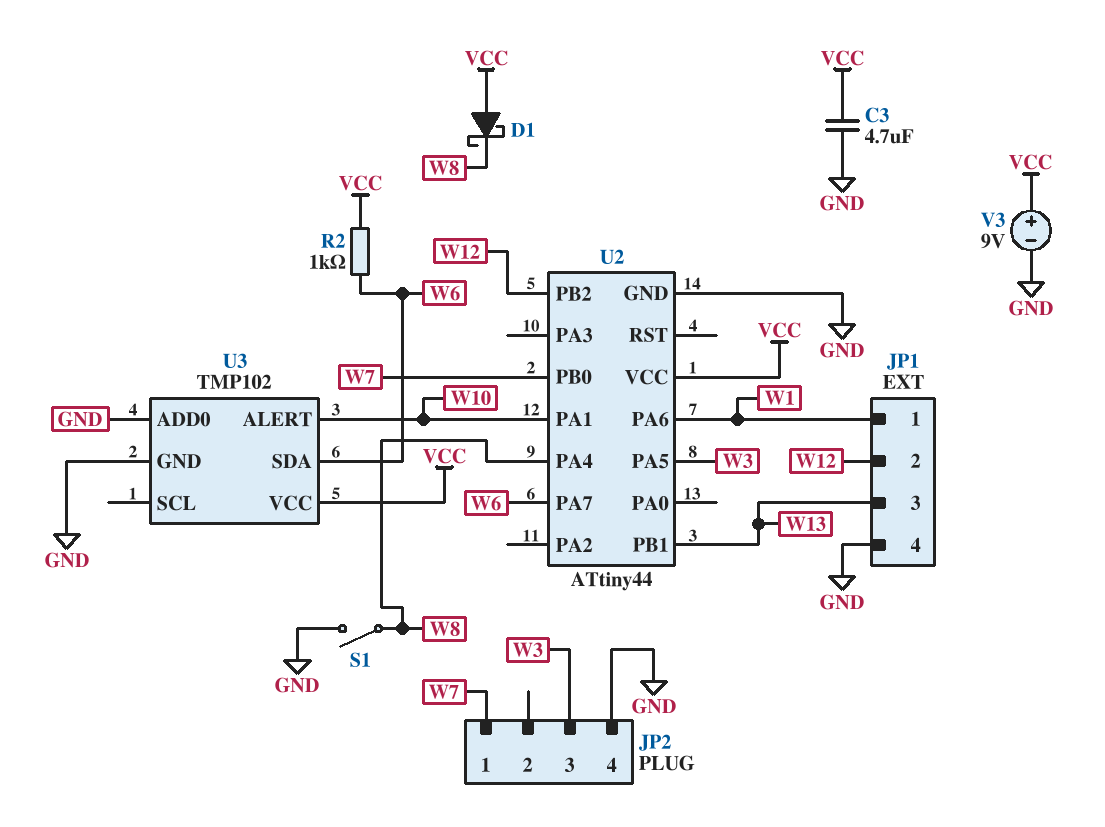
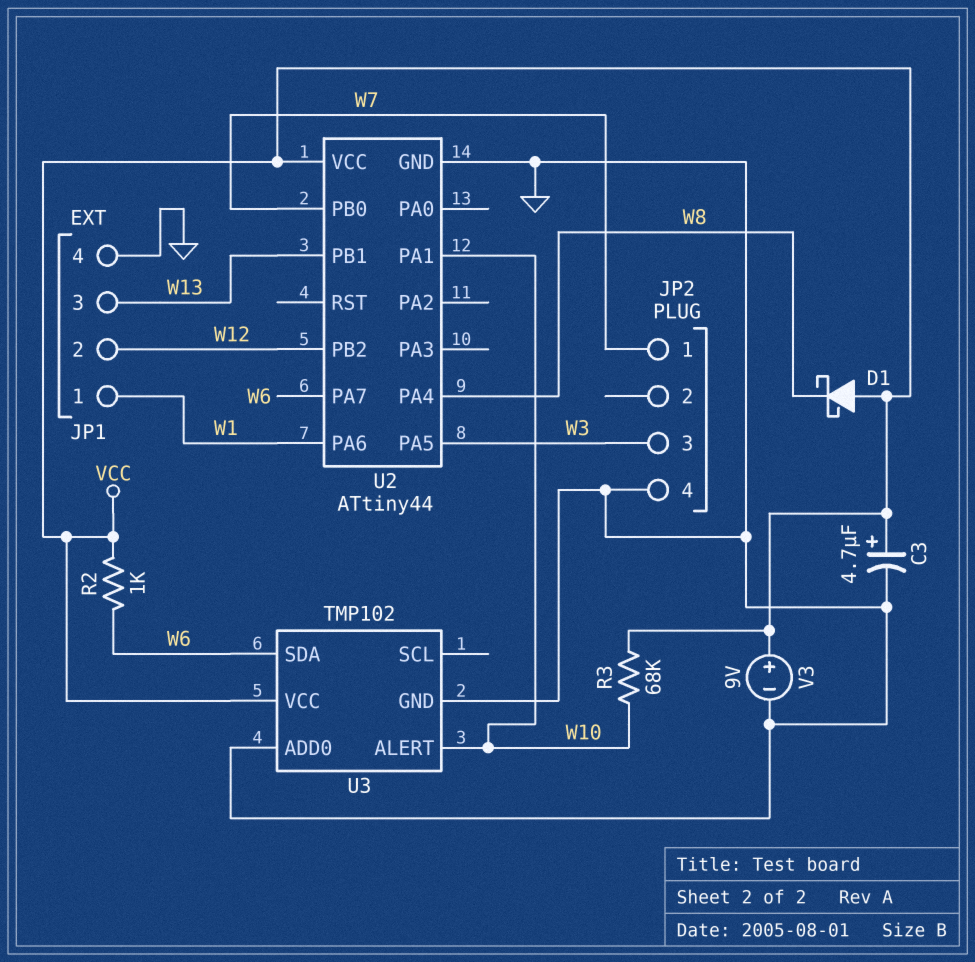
C3: 4.7uF (GND, VCC) -> 4.7uF (plus VCC, minus GND)
R3: none -> 68k (VCC, W10)
S1: switch (GND, W8) -> none

